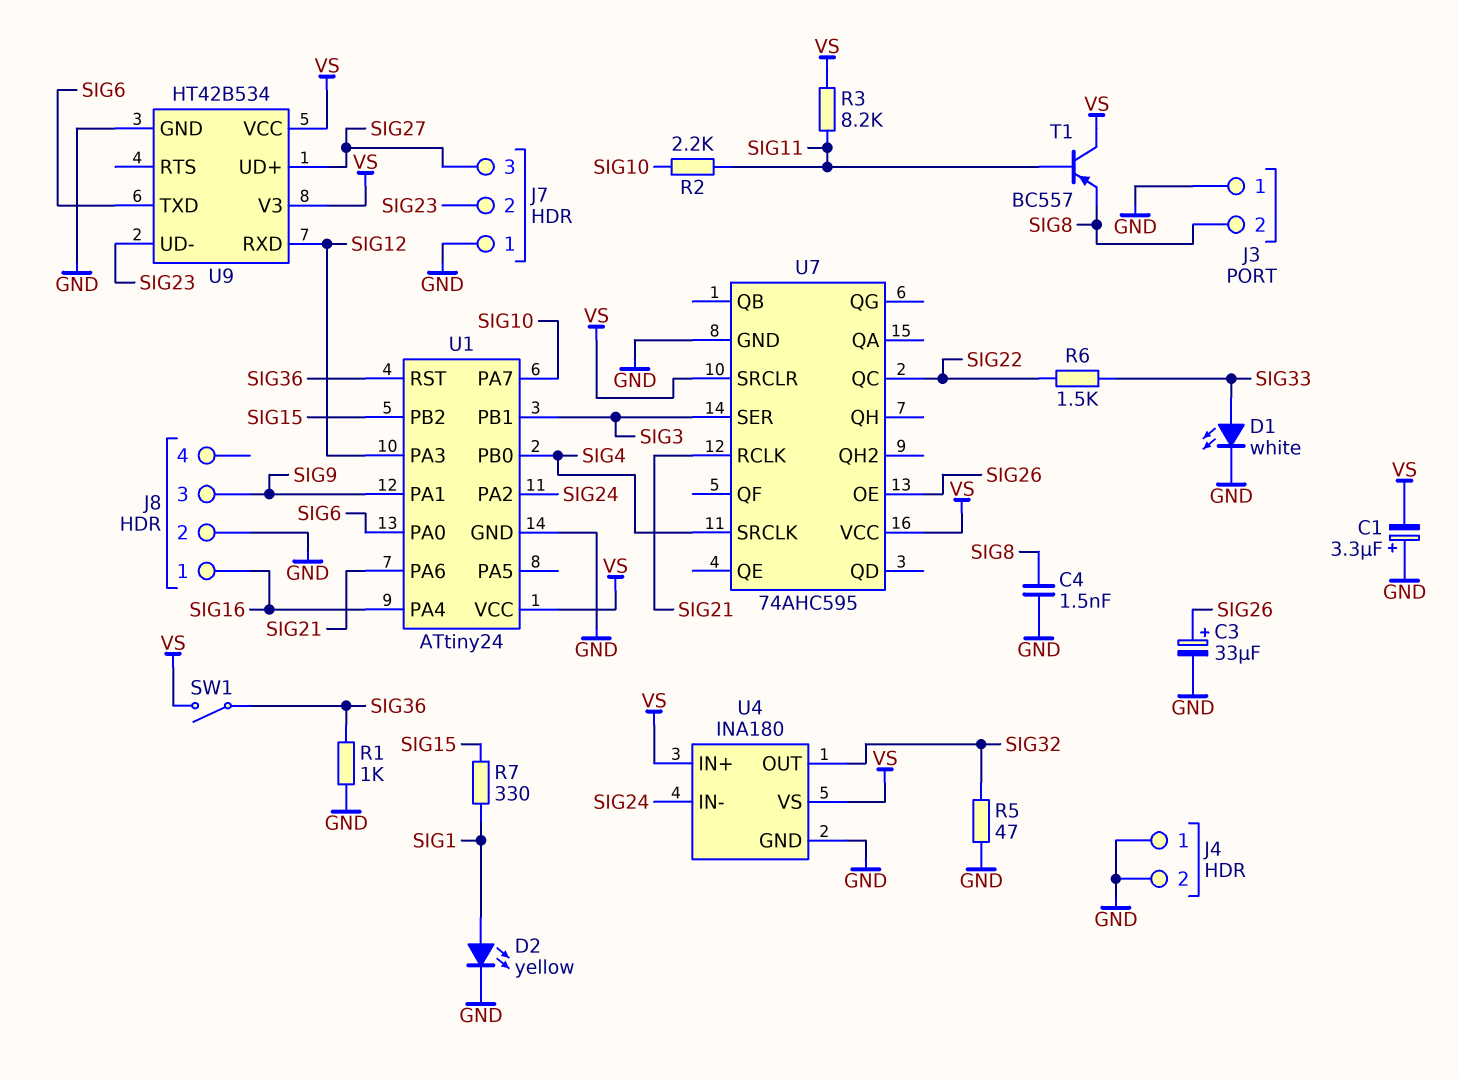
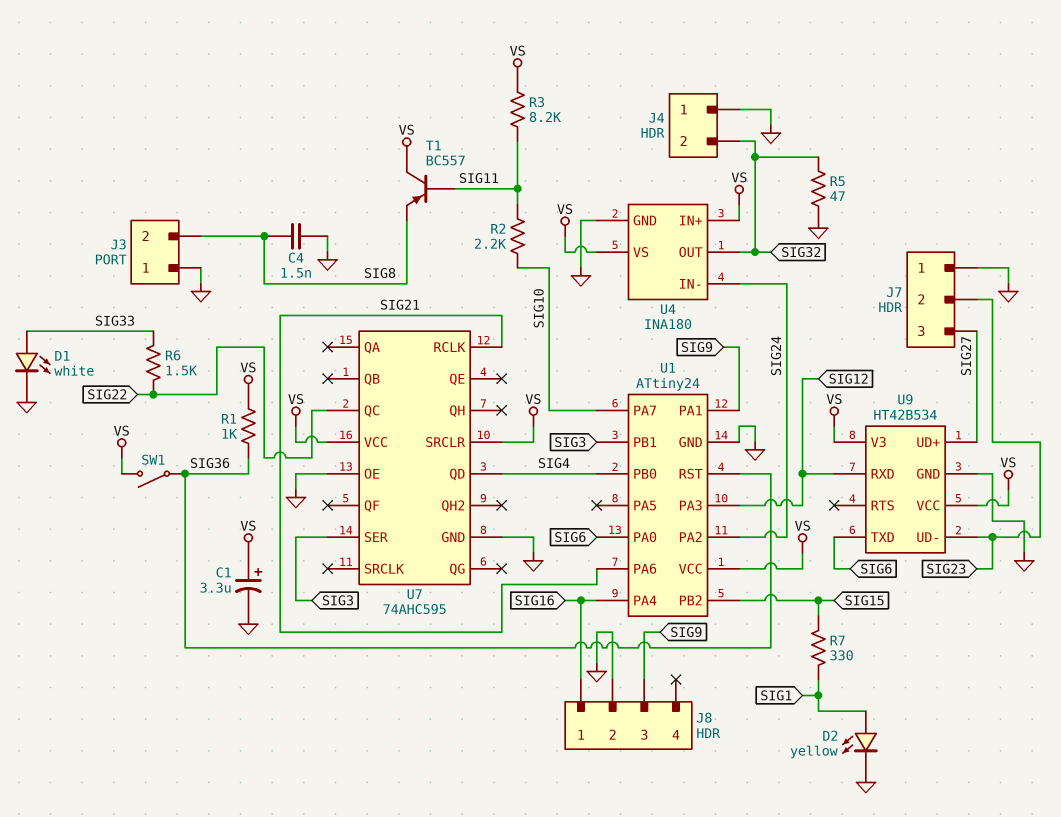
C1: 3.3uF (plus GND, minus VS) -> 3.3uF (plus VS, minus GND)
C3: 33uF (plus SIG26, minus GND) -> none
J4 pin 2: GND -> SIG32
R1: 1k (GND, SIG36) -> 1k (SIG36, VS)
U7 pin OE: SIG26 -> GND
U7 pin QD: none -> SIG4
U7 pin SRCLK: SIG4 -> none

